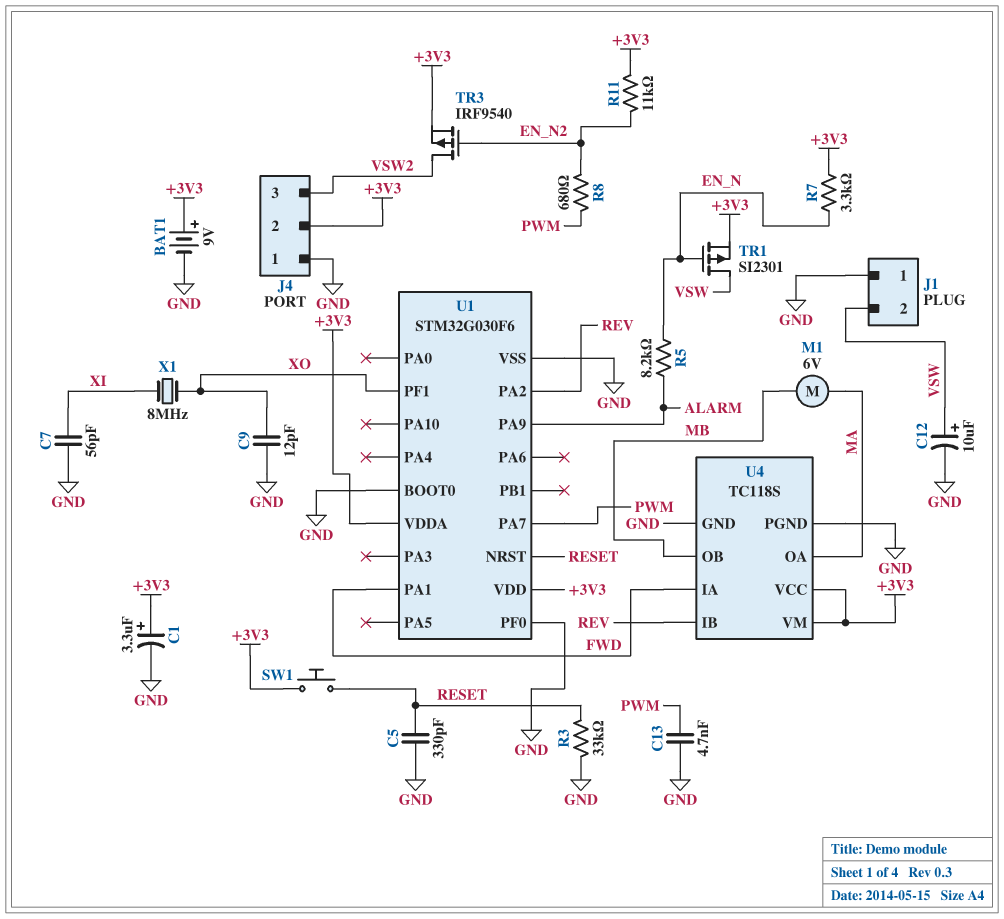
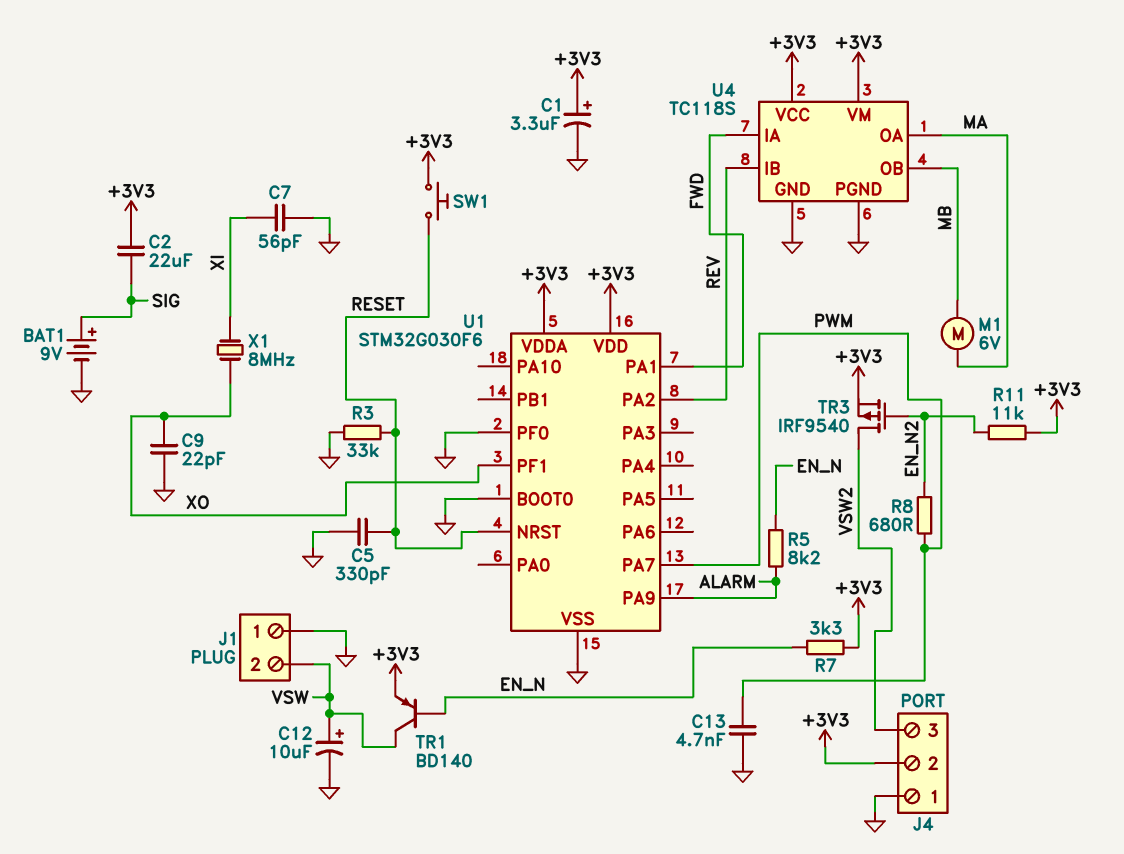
BAT1: 9V (plus +3V3, minus GND) -> 9V (plus SIG, minus GND)
C2: none -> 22uF (+3V3, SIG)
C9: 12pF (GND, XO) -> 22pF (GND, XO)
TR1: PMOS SI2301 (G EN_N, D VSW, S +3V3) -> PNP BD140 (B EN_N, C VSW, E +3V3)

